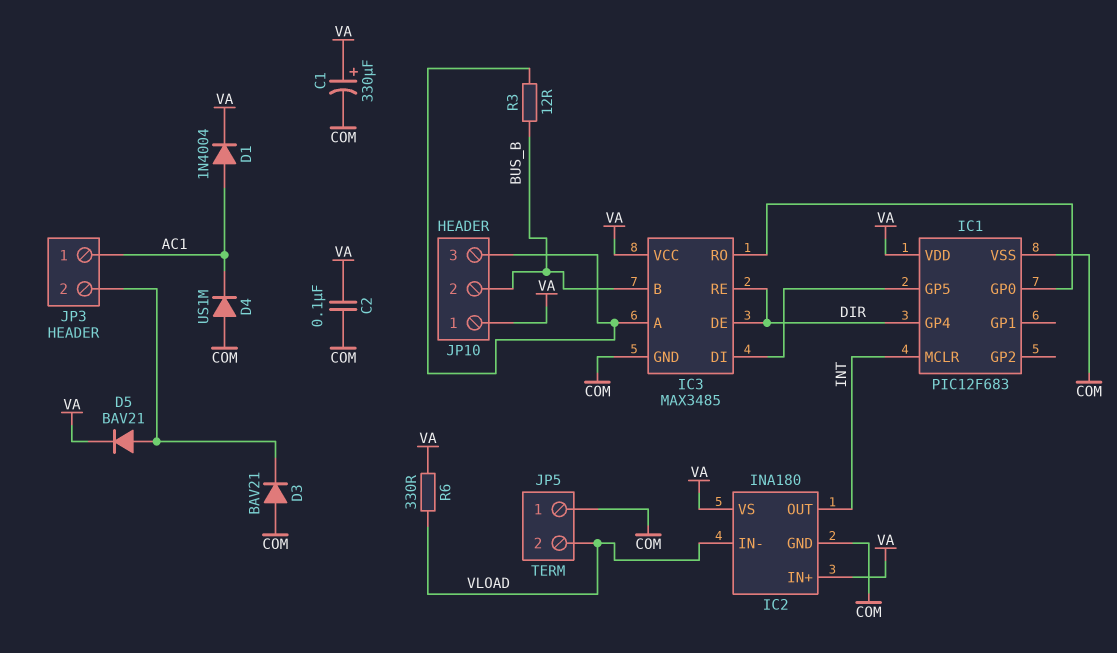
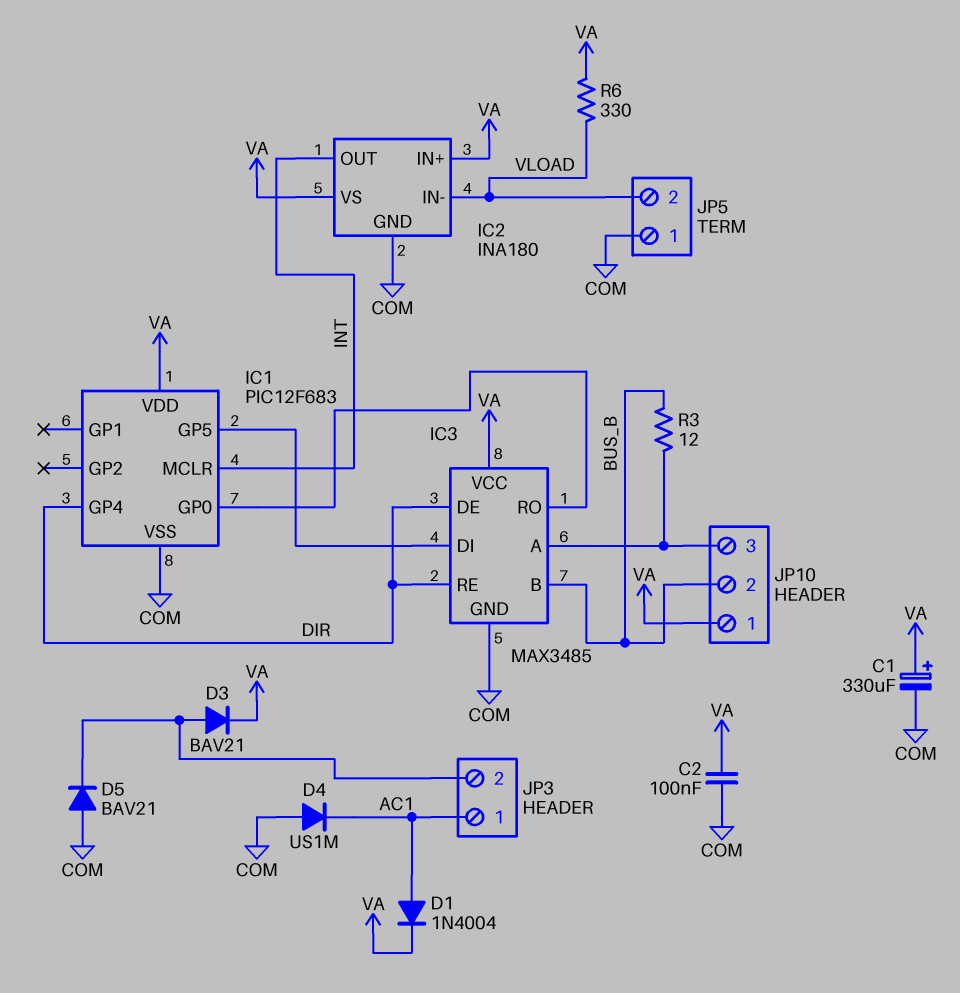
D3: diode BAV21 (A COM, K JP3/2) -> diode BAV21 (A JP3/2, K VA)
D5: diode BAV21 (A JP3/2, K VA) -> diode BAV21 (A COM, K JP3/2)

